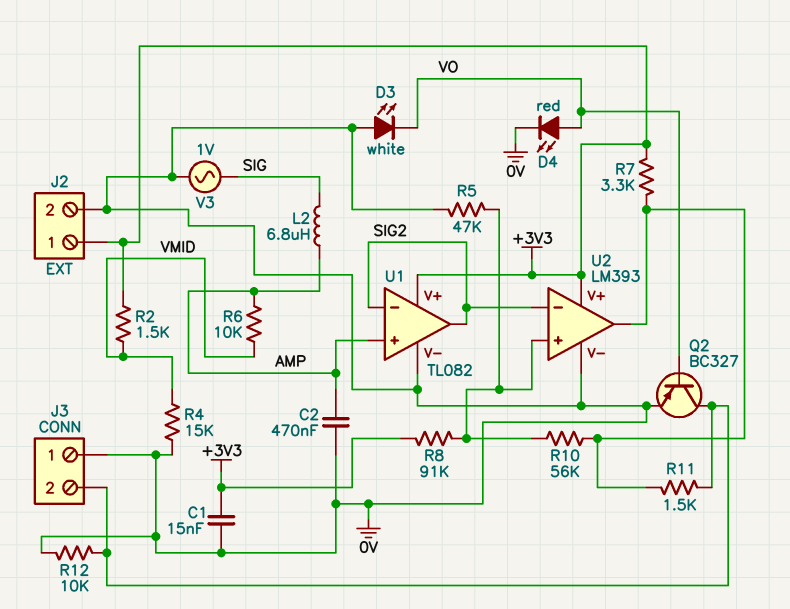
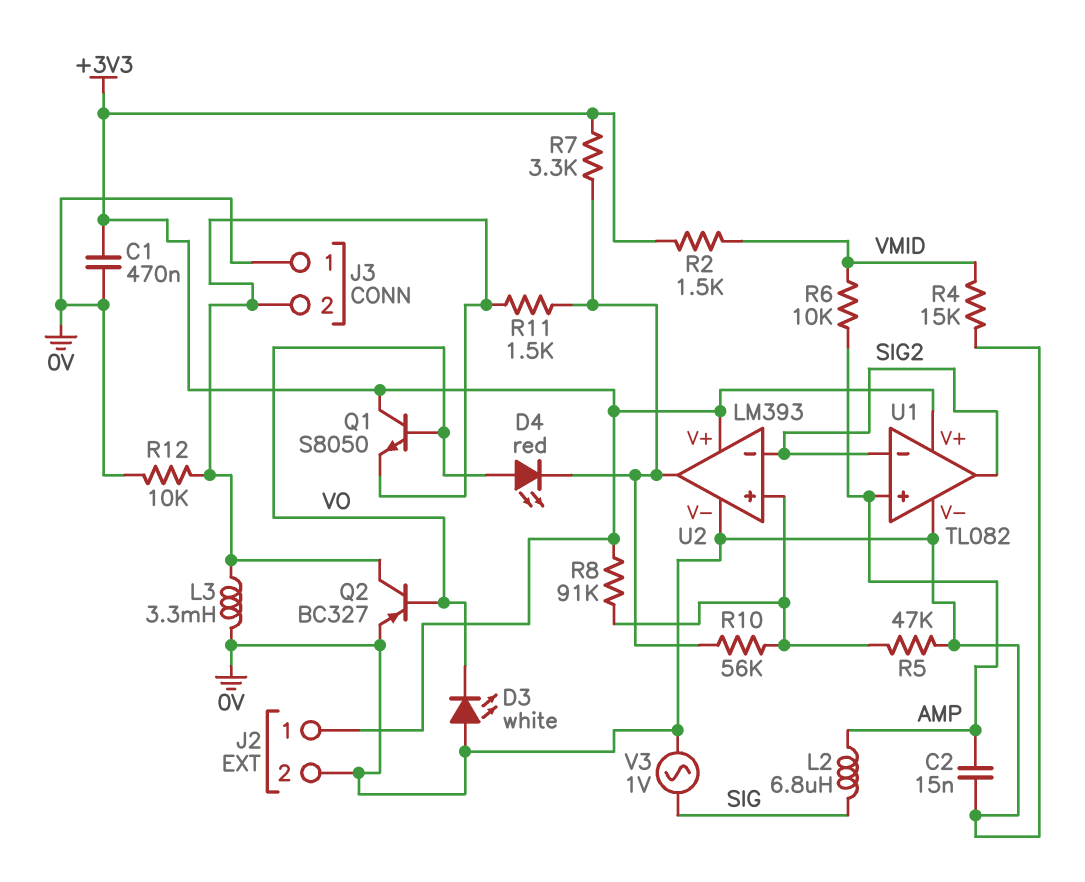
C1: 15nF (+3V3, 0V) -> 470nF (+3V3, 0V)
C2: 470nF (0V, AMP) -> 15nF (0V, AMP)
D4: LED red (A VO, K 0V) -> LED red (A VO, K U2/out)
L3: none -> 3.3mH (0V, J3/2)
Q1: none -> NPN S8050 (B VO, C +3V3, E J3/2)

